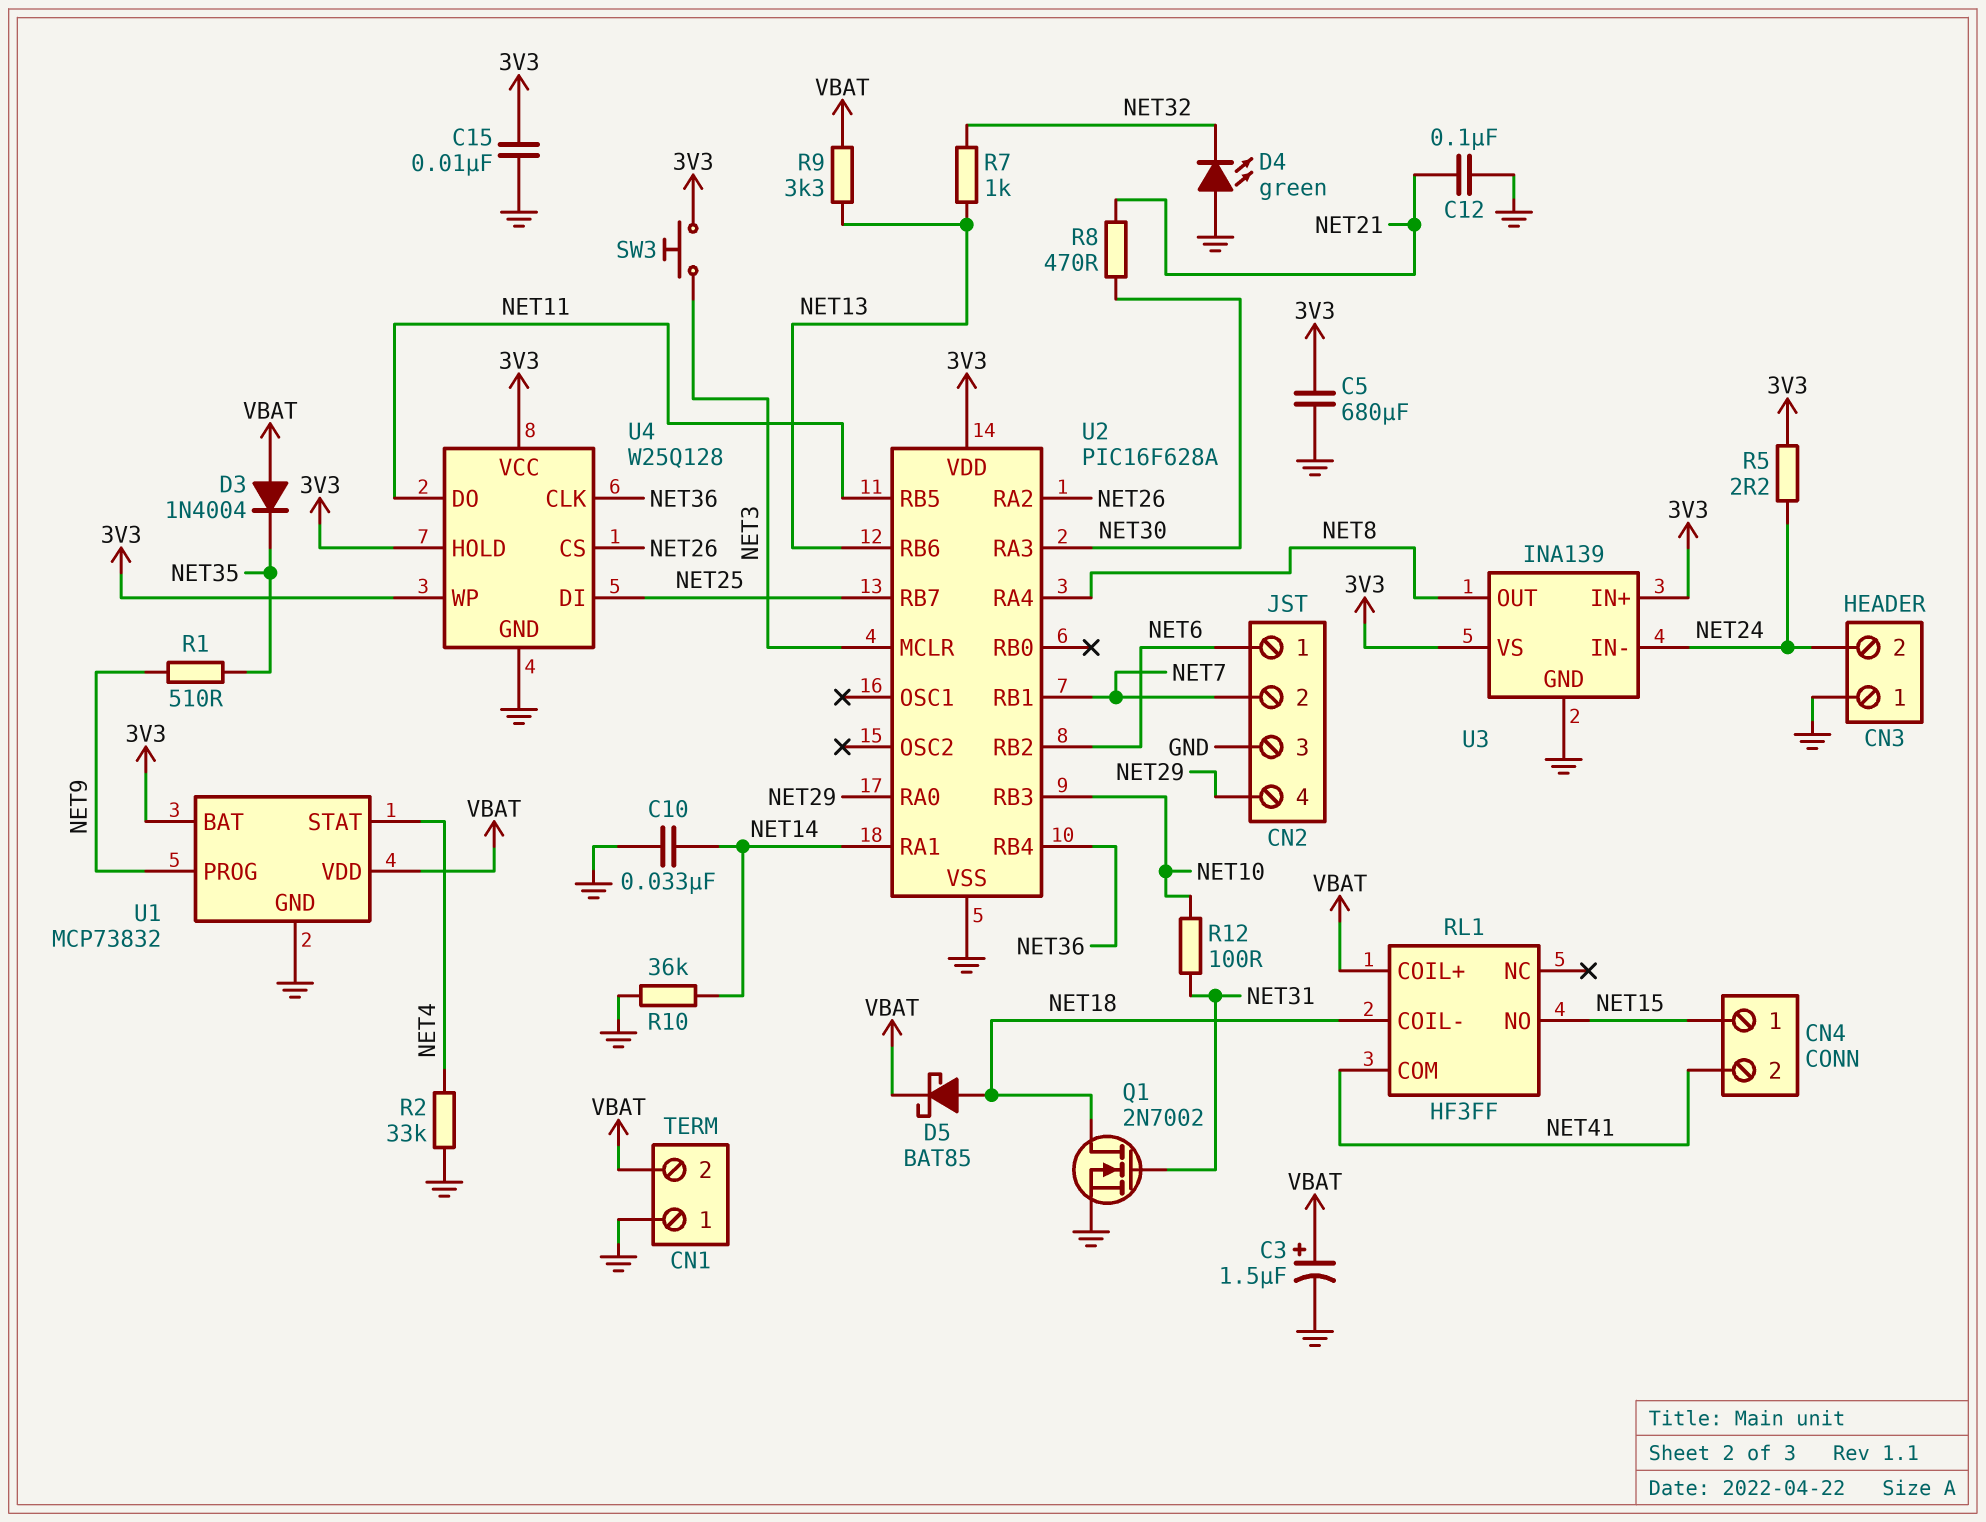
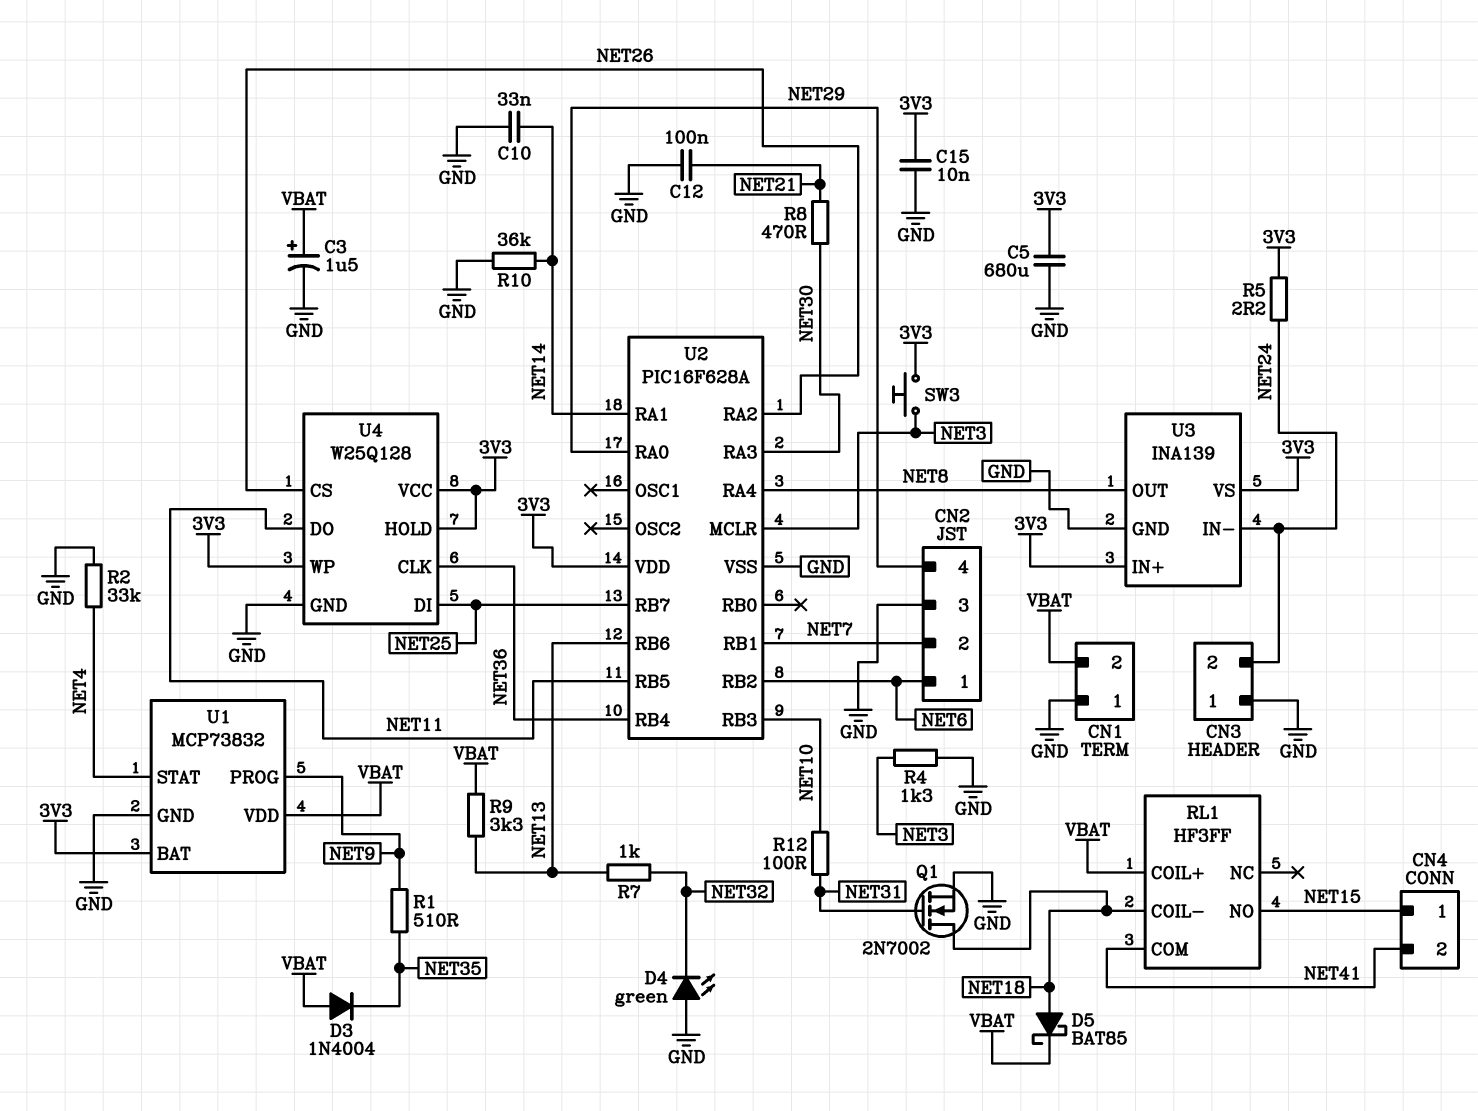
R4: none -> 1.3k (GND, NET3)

